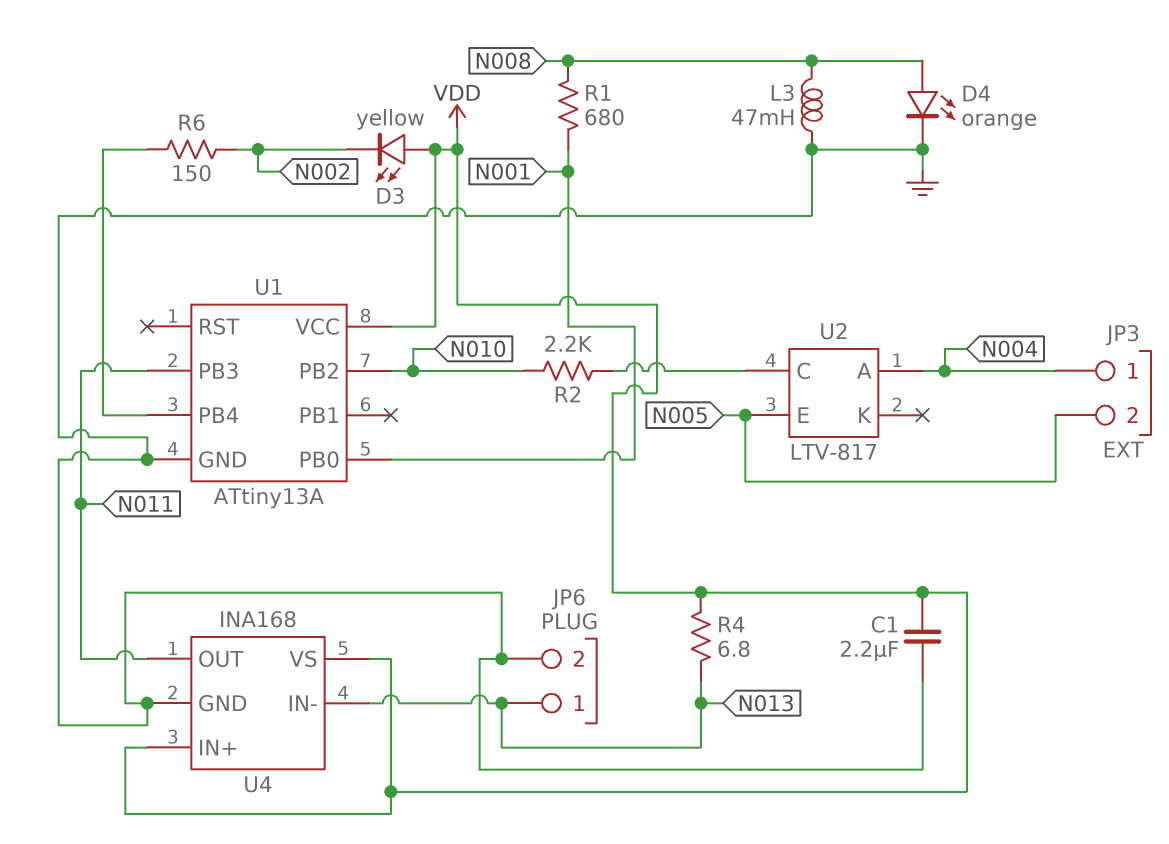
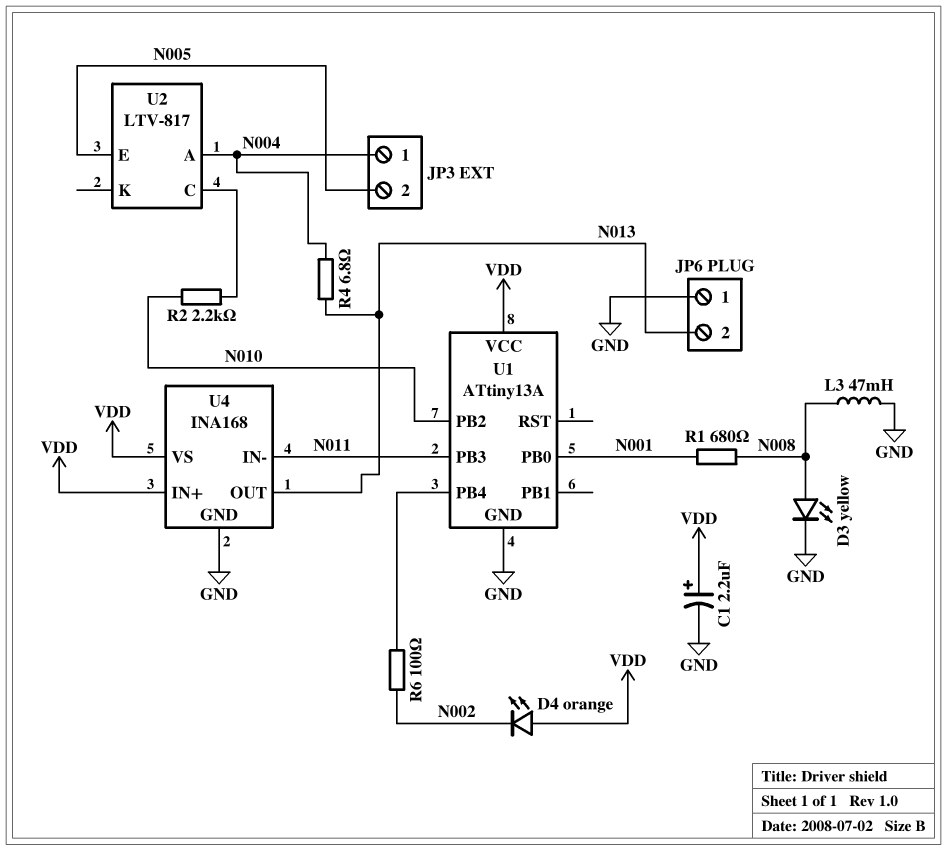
C1: 2.2uF (GND, VDD) -> 2.2uF (plus VDD, minus GND)
D3: LED yellow (A VDD, K N002) -> LED yellow (A N008, K GND)
D4: LED orange (A N008, K GND) -> LED orange (A VDD, K N002)
JP6 pin 1: N013 -> GND
JP6 pin 2: GND -> N013
R4: 6.8 (N013, VDD) -> 6.8 (N004, N013)
R6: 150 (N002, U1/PB4) -> 100 (N002, U1/PB4)
U4 pin IN-: N013 -> N011
U4 pin OUT: N011 -> N013

